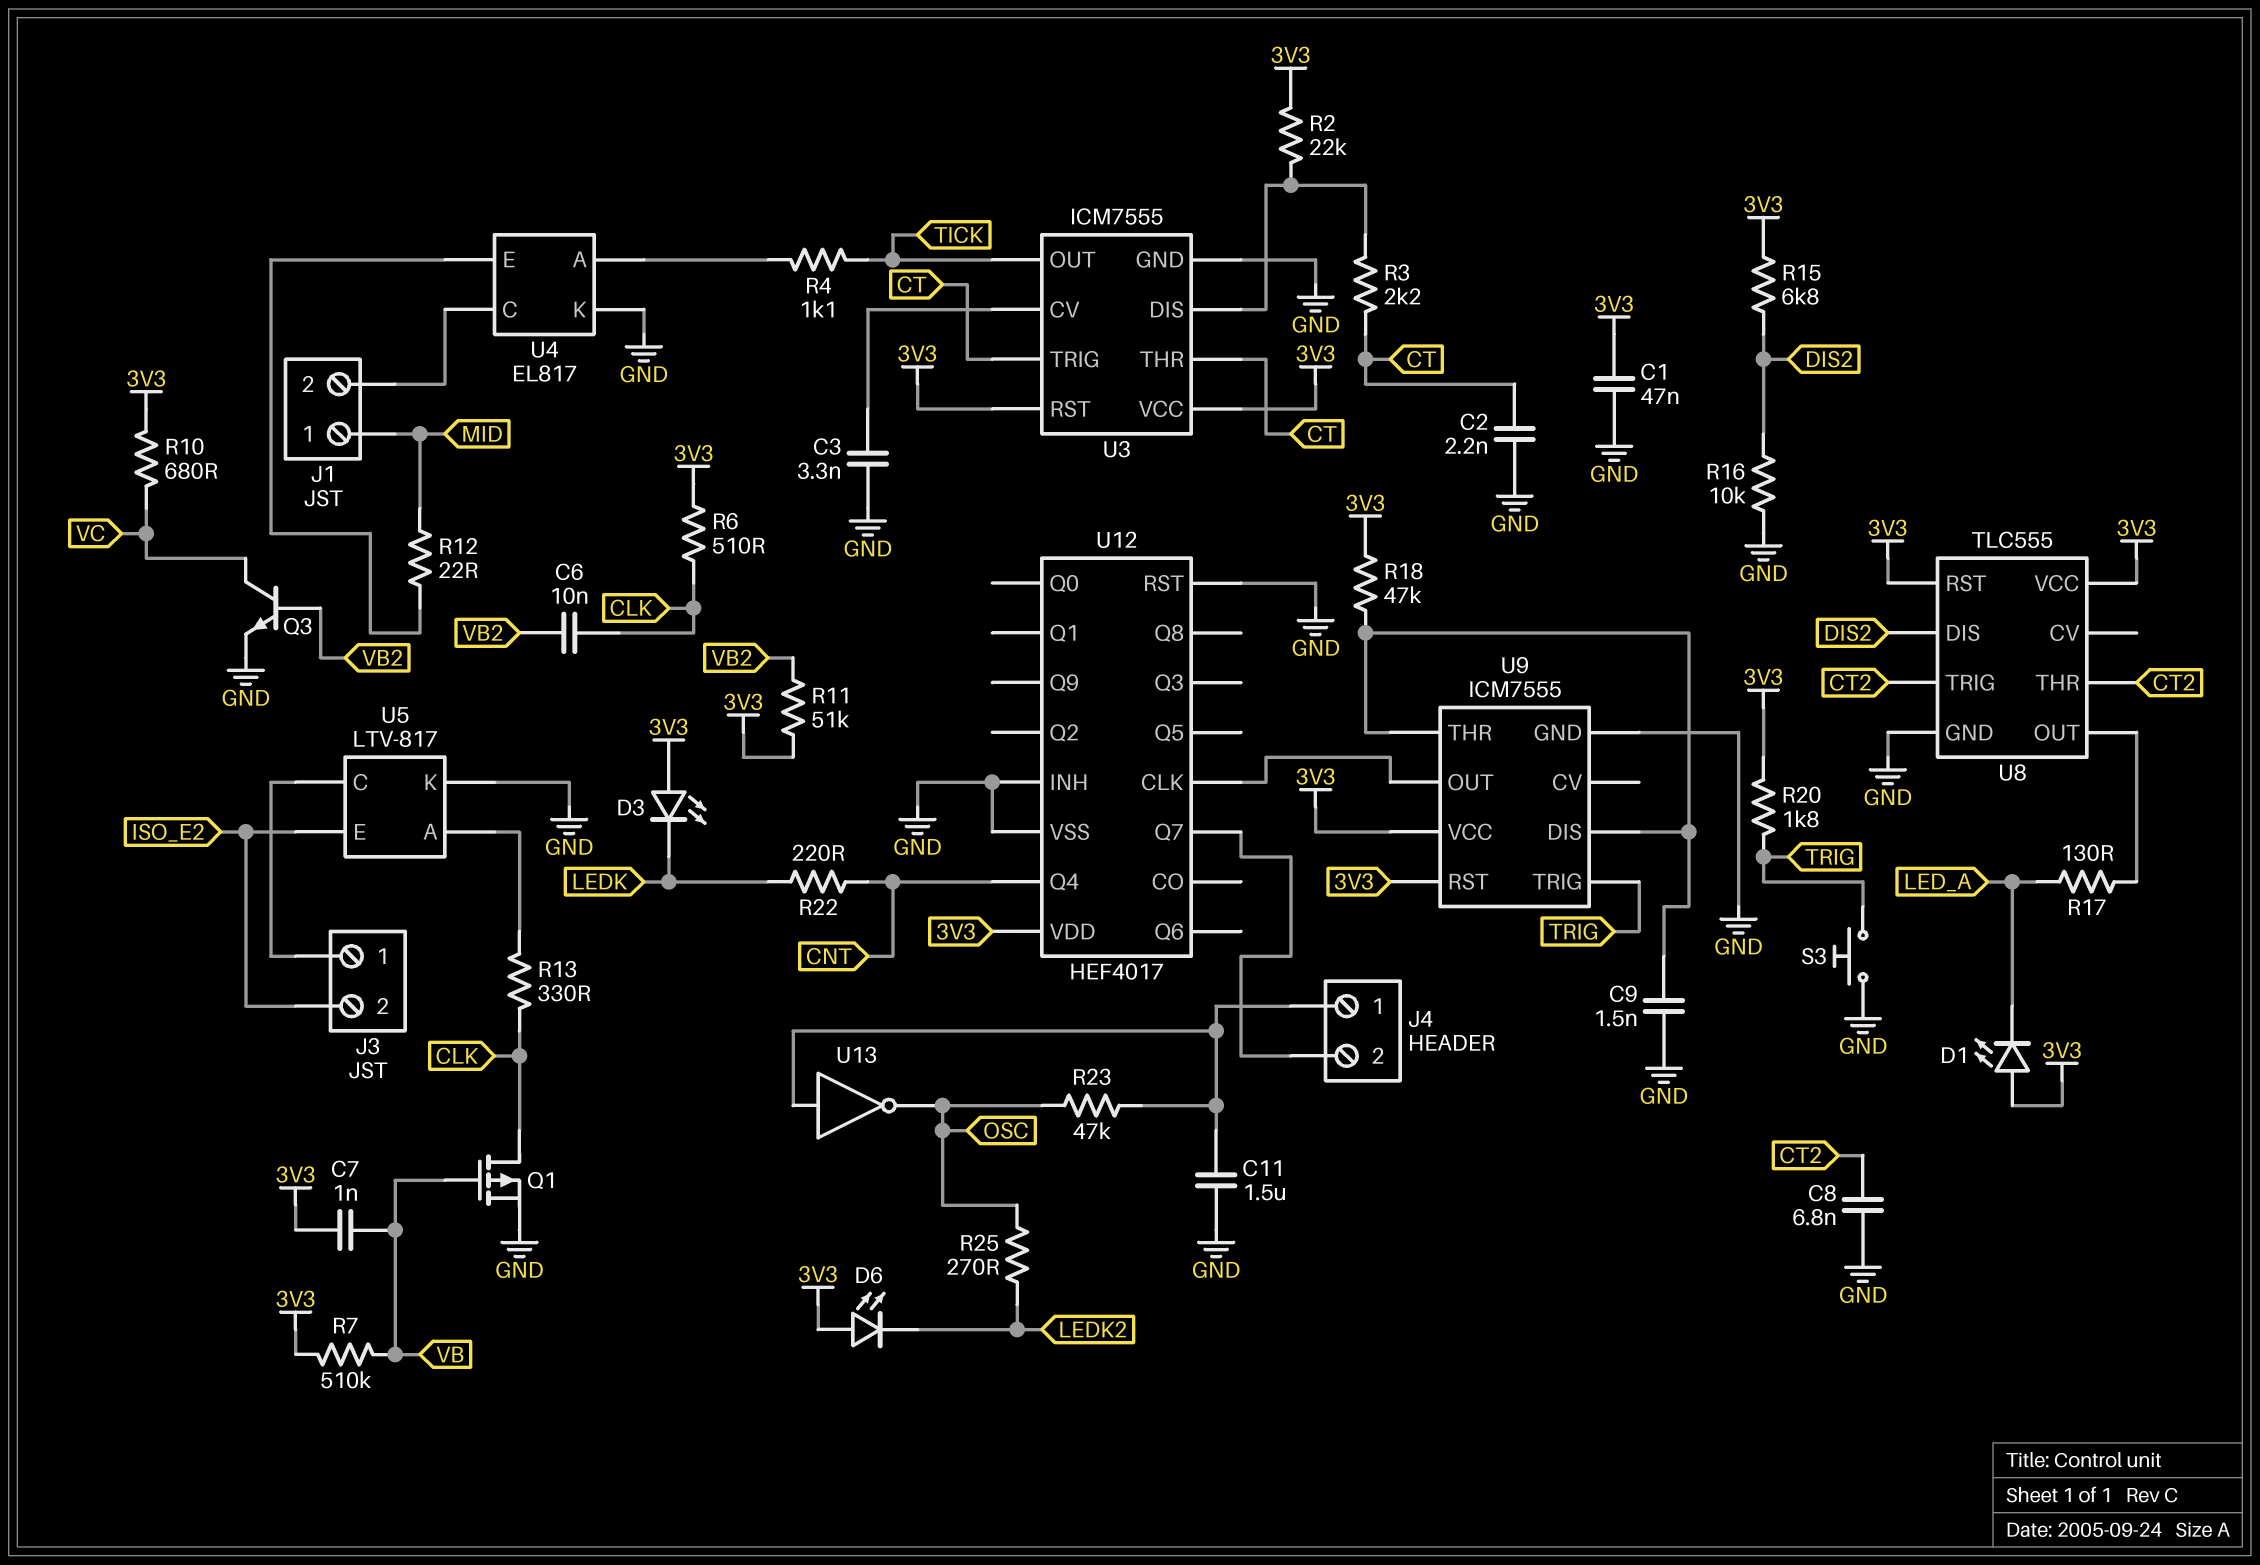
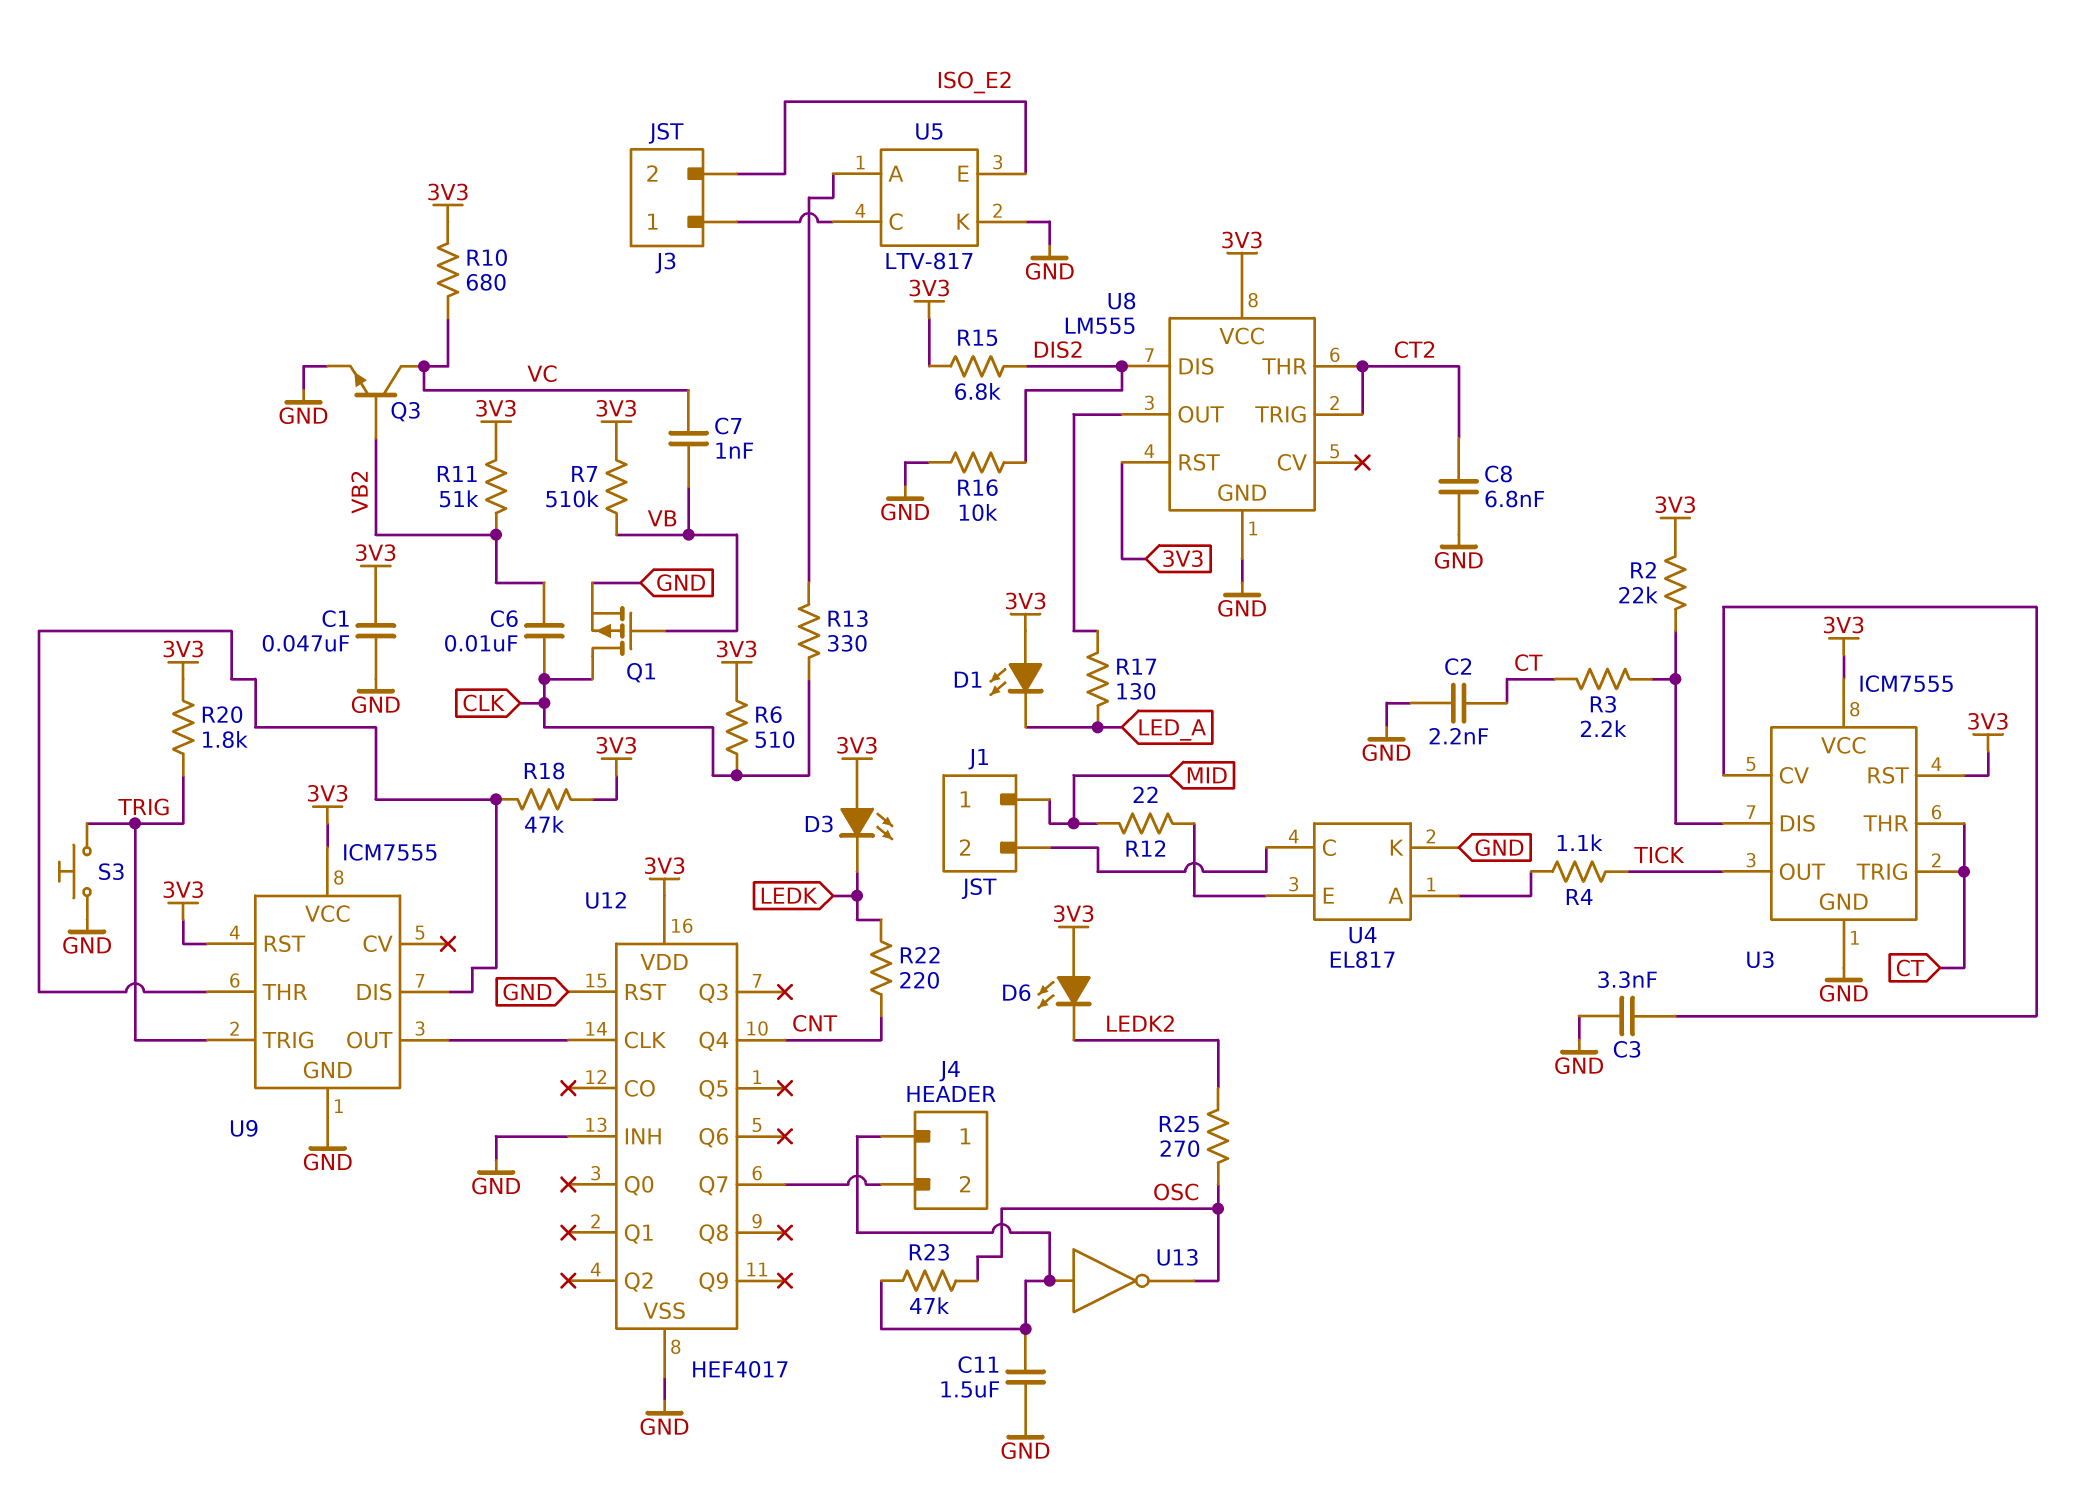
C7: 1nF (3V3, VB) -> 1nF (VB, VC)
C9: 1.5nF (GND, U9/DIS) -> none
U8: TLC555 -> LM555

